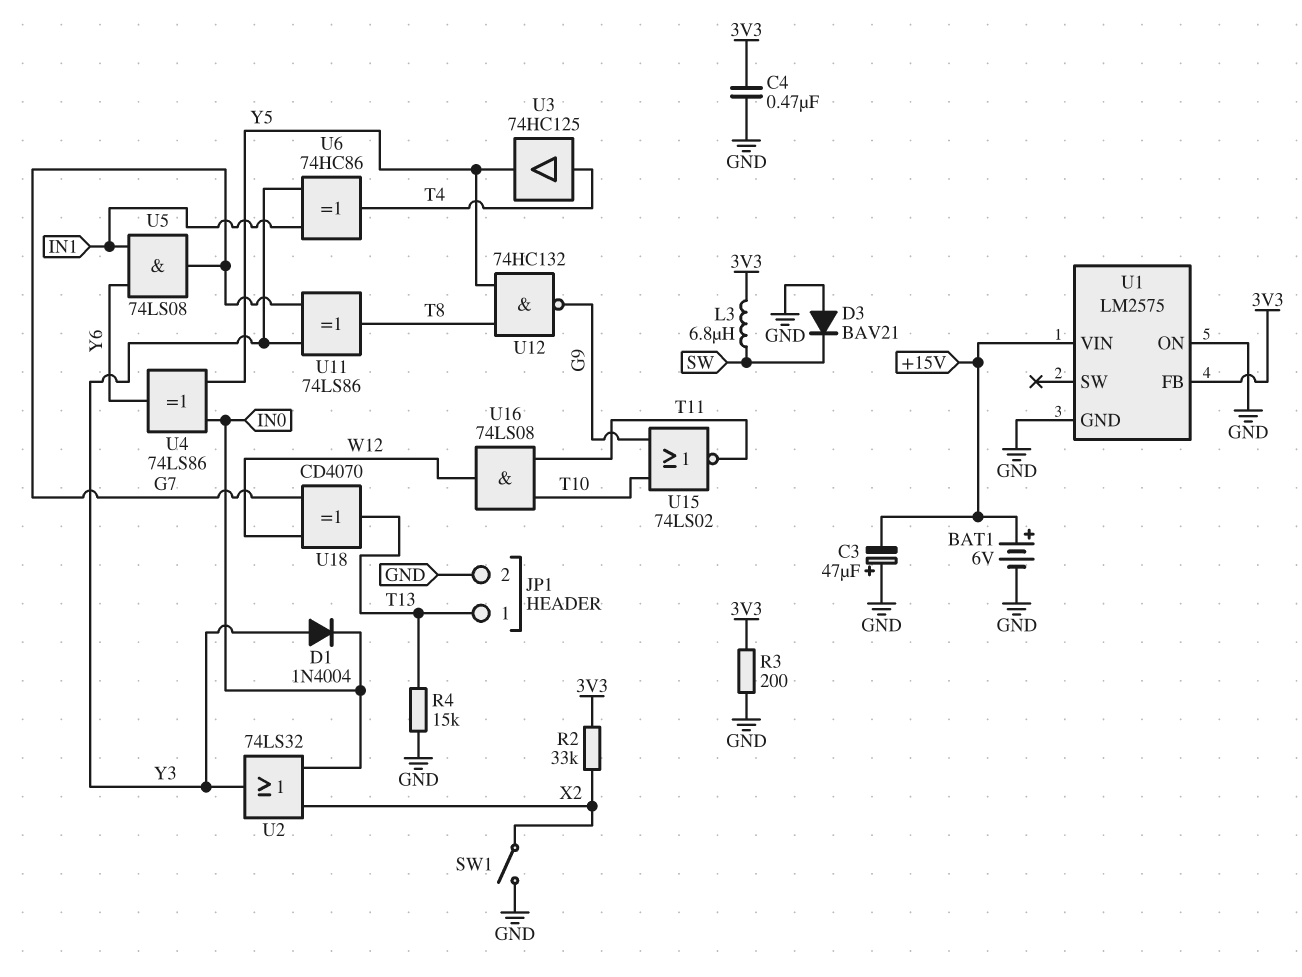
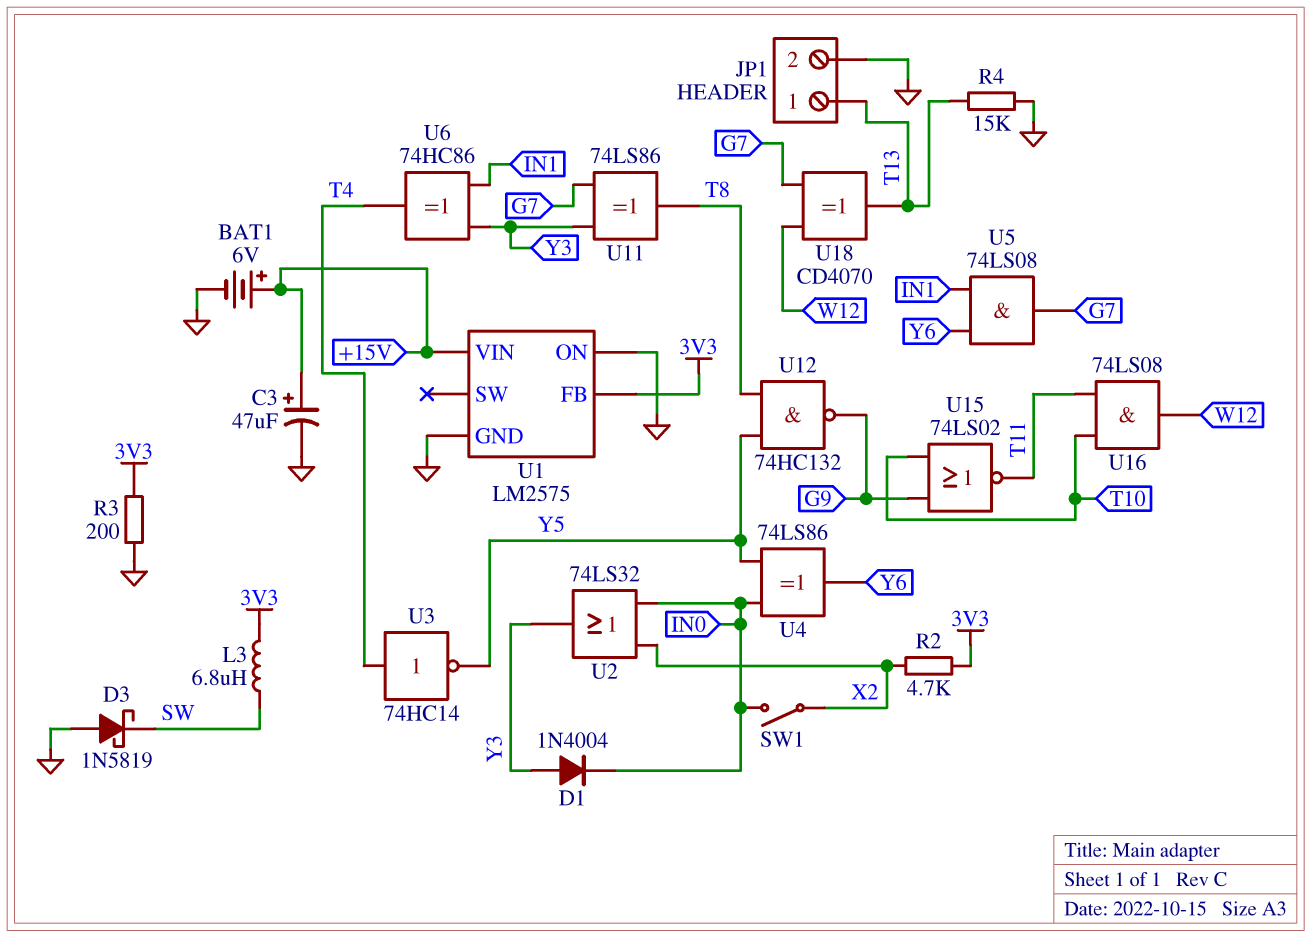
C3: 47uF (plus GND, minus +15V) -> 47uF (plus +15V, minus GND)
C4: 470nF (3V3, GND) -> none
D3: diode BAV21 (A GND, K SW) -> schottky 1N5819 (A GND, K SW)
R2: 33k (3V3, X2) -> 4.7k (3V3, X2)
SW1: switch (GND, X2) -> switch (IN0, X2)
U3: buffer 74HC125 (in T4, out Y5) -> NOT 74HC14 (in T4, out Y5)

